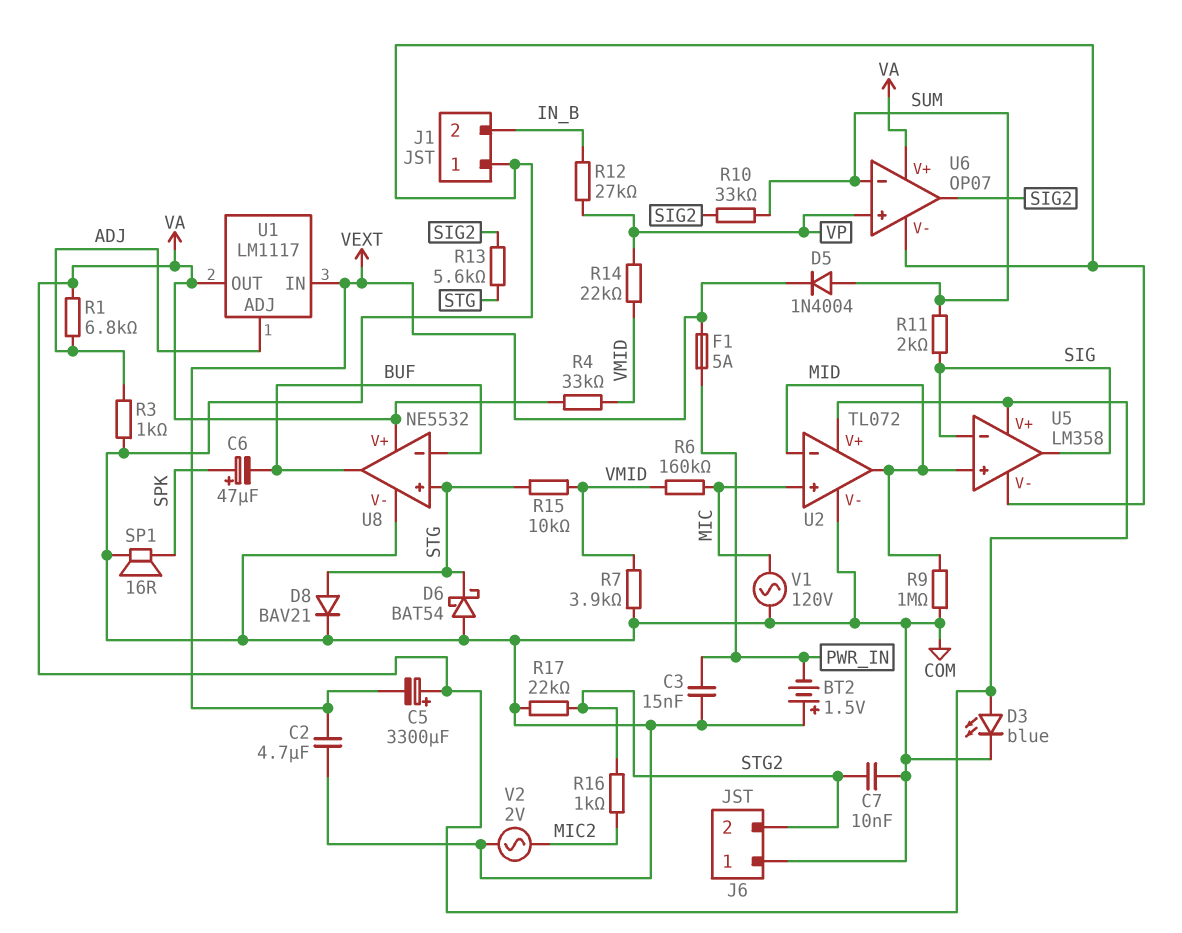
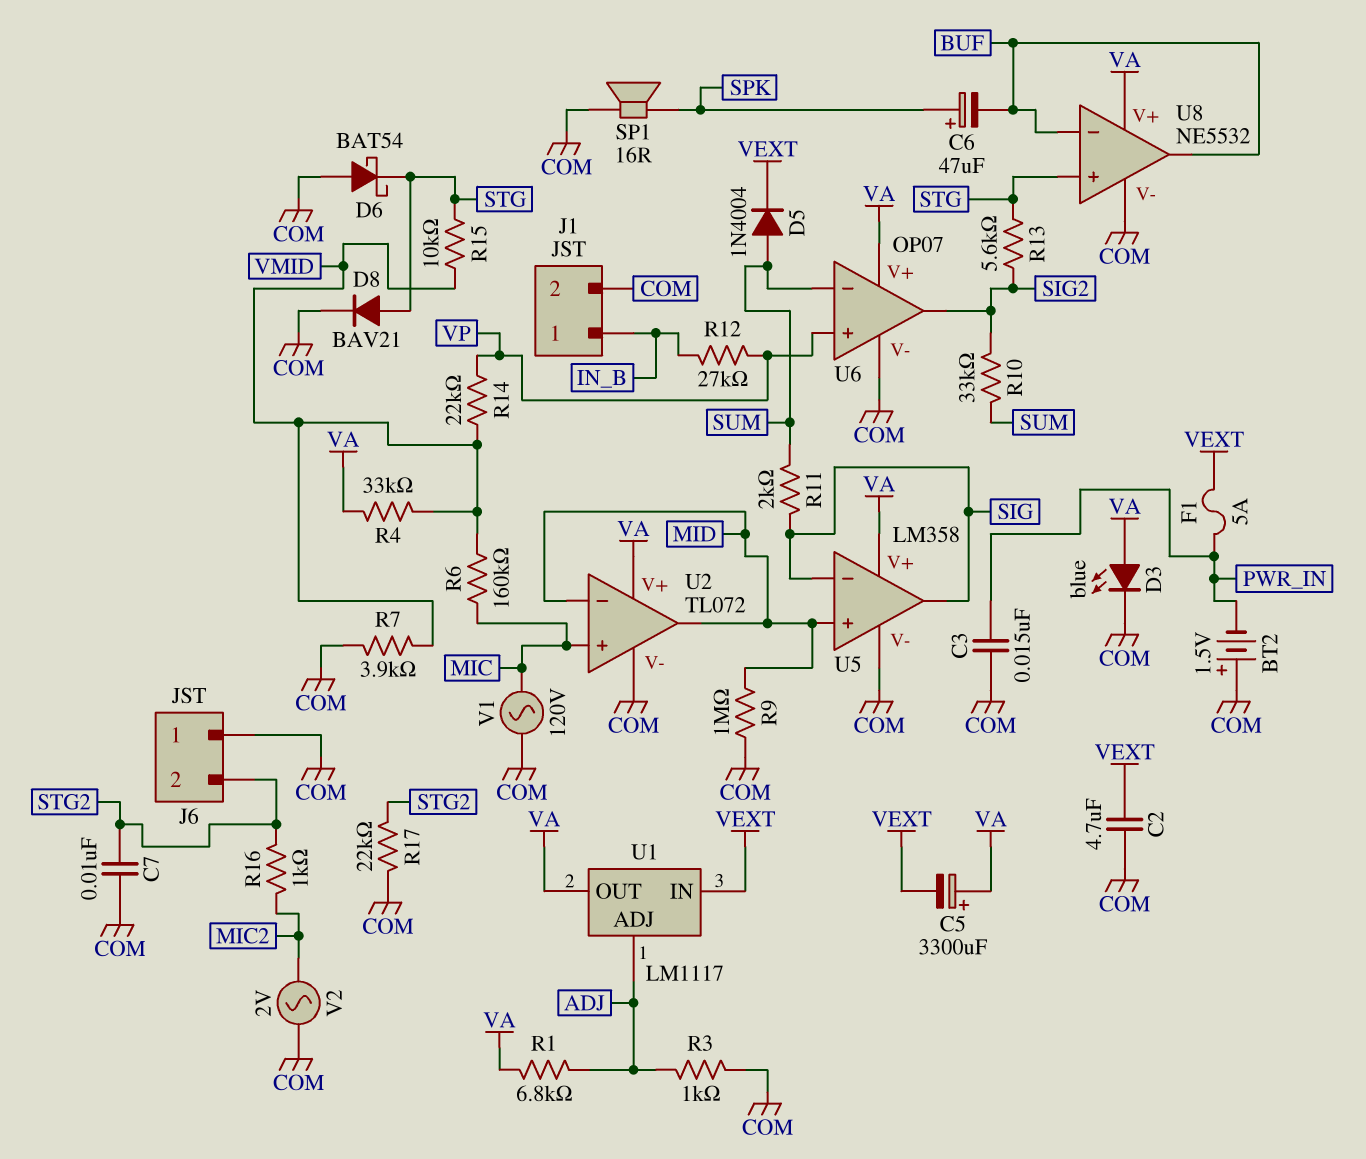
J1 pin 1: COM -> IN_B
J1 pin 2: IN_B -> COM

